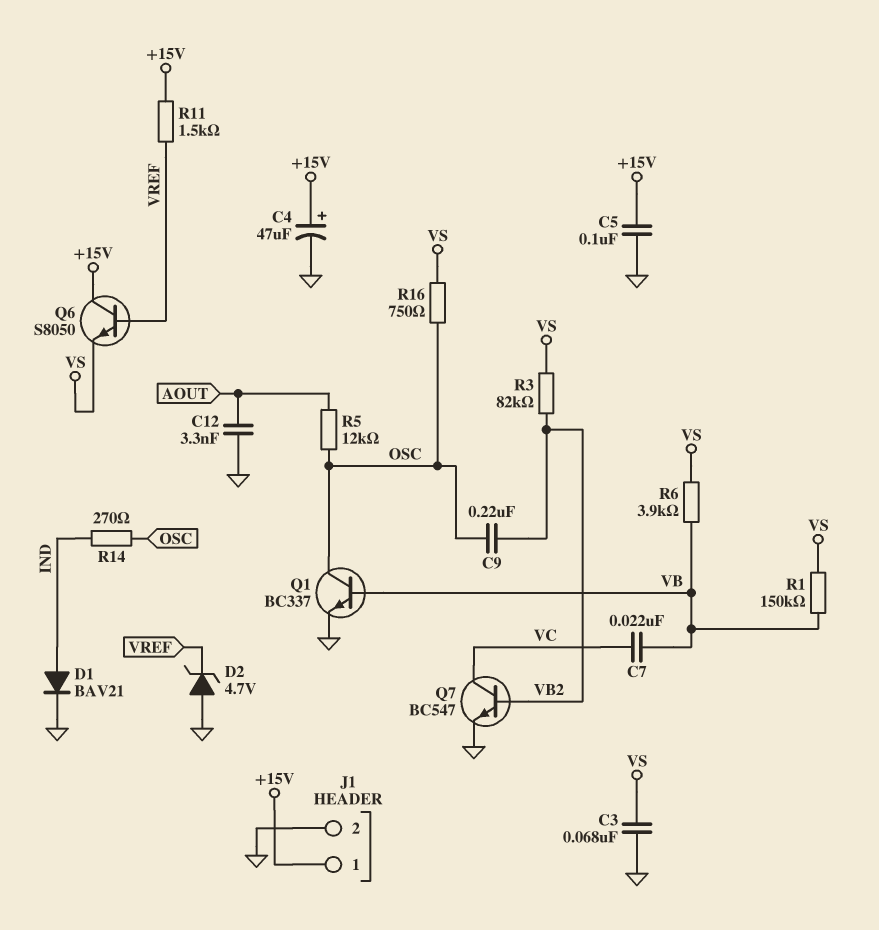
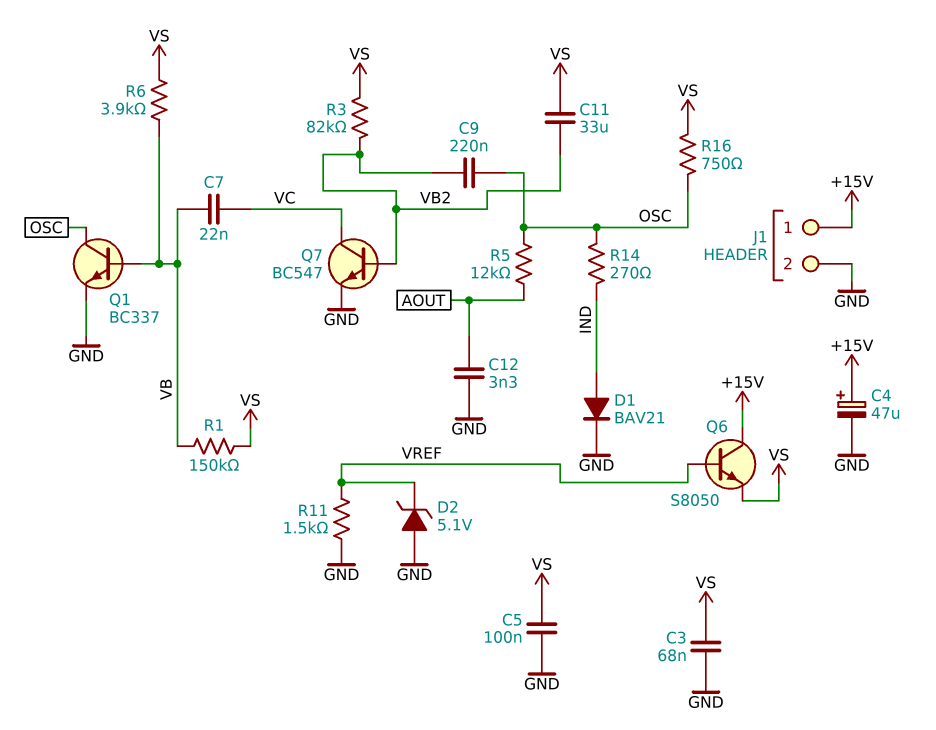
C5: 100nF (+15V, GND) -> 100nF (GND, VS)
C11: none -> 33uF (VB2, VS)
D2: zener 4.7V (A GND, K VREF) -> zener 5.1V (A GND, K VREF)
R11: 1.5k (+15V, VREF) -> 1.5k (GND, VREF)

